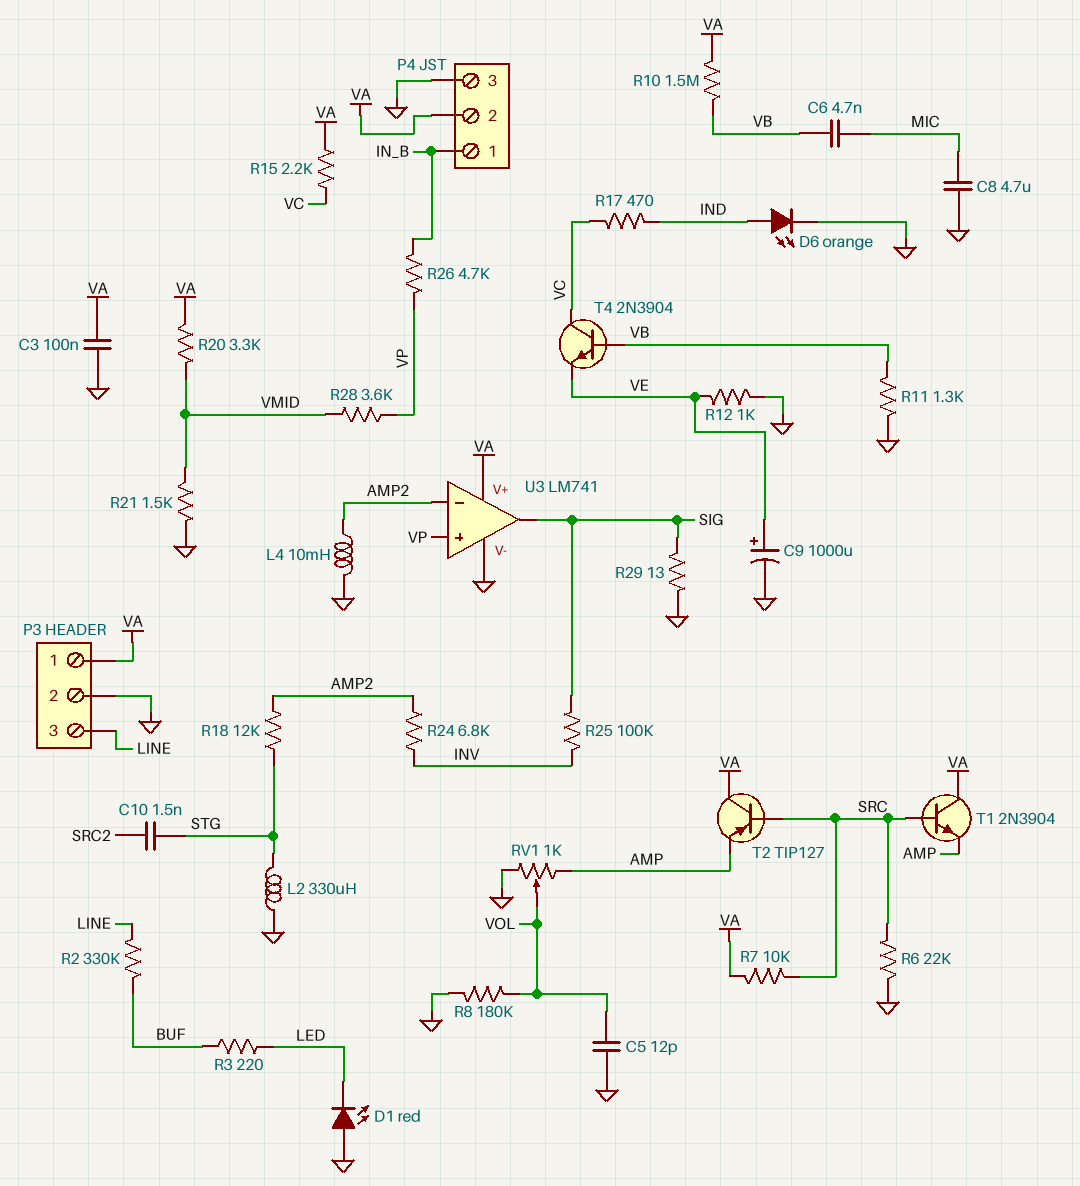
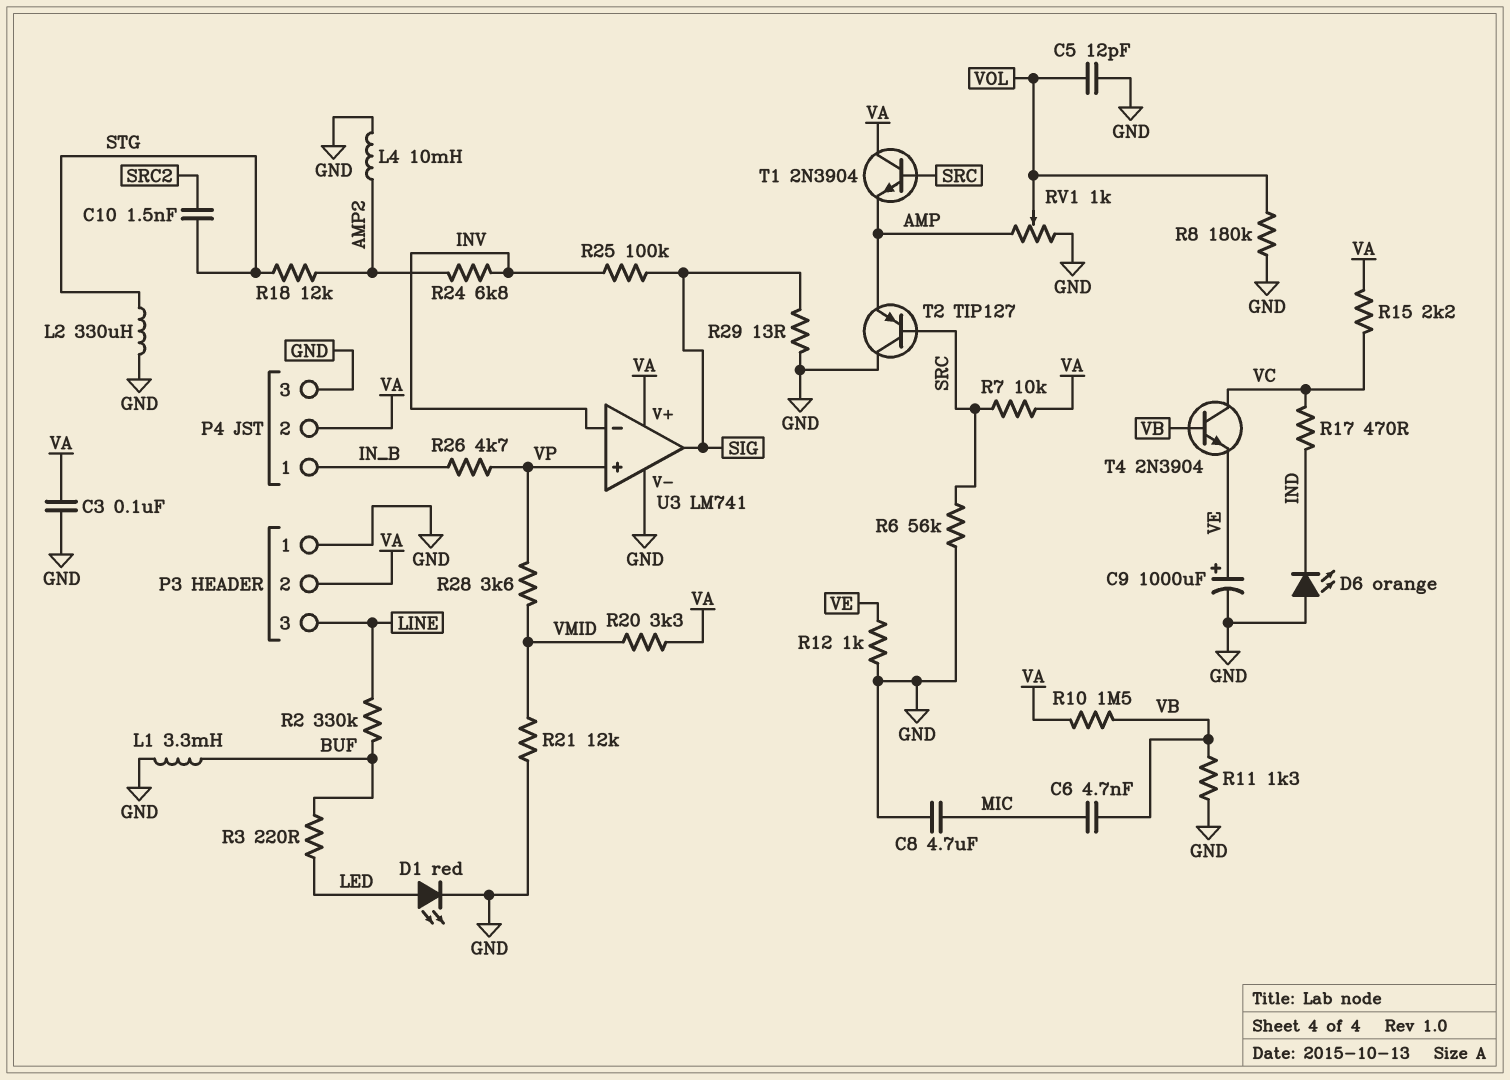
D1: LED red (A GND, K LED) -> LED red (A LED, K GND)
D6: LED orange (A IND, K GND) -> LED orange (A GND, K IND)
L1: none -> 3.3mH (BUF, GND)
P3 pin 1: VA -> GND
P3 pin 2: GND -> VA
R6: 22k (GND, SRC) -> 56k (GND, SRC)
R21: 1.5k (GND, VMID) -> 12k (GND, VMID)
T2: PNP TIP127 (B SRC, C VA, E AMP) -> PNP TIP127 (B SRC, C GND, E AMP)
U3 pin in-: AMP2 -> INV

